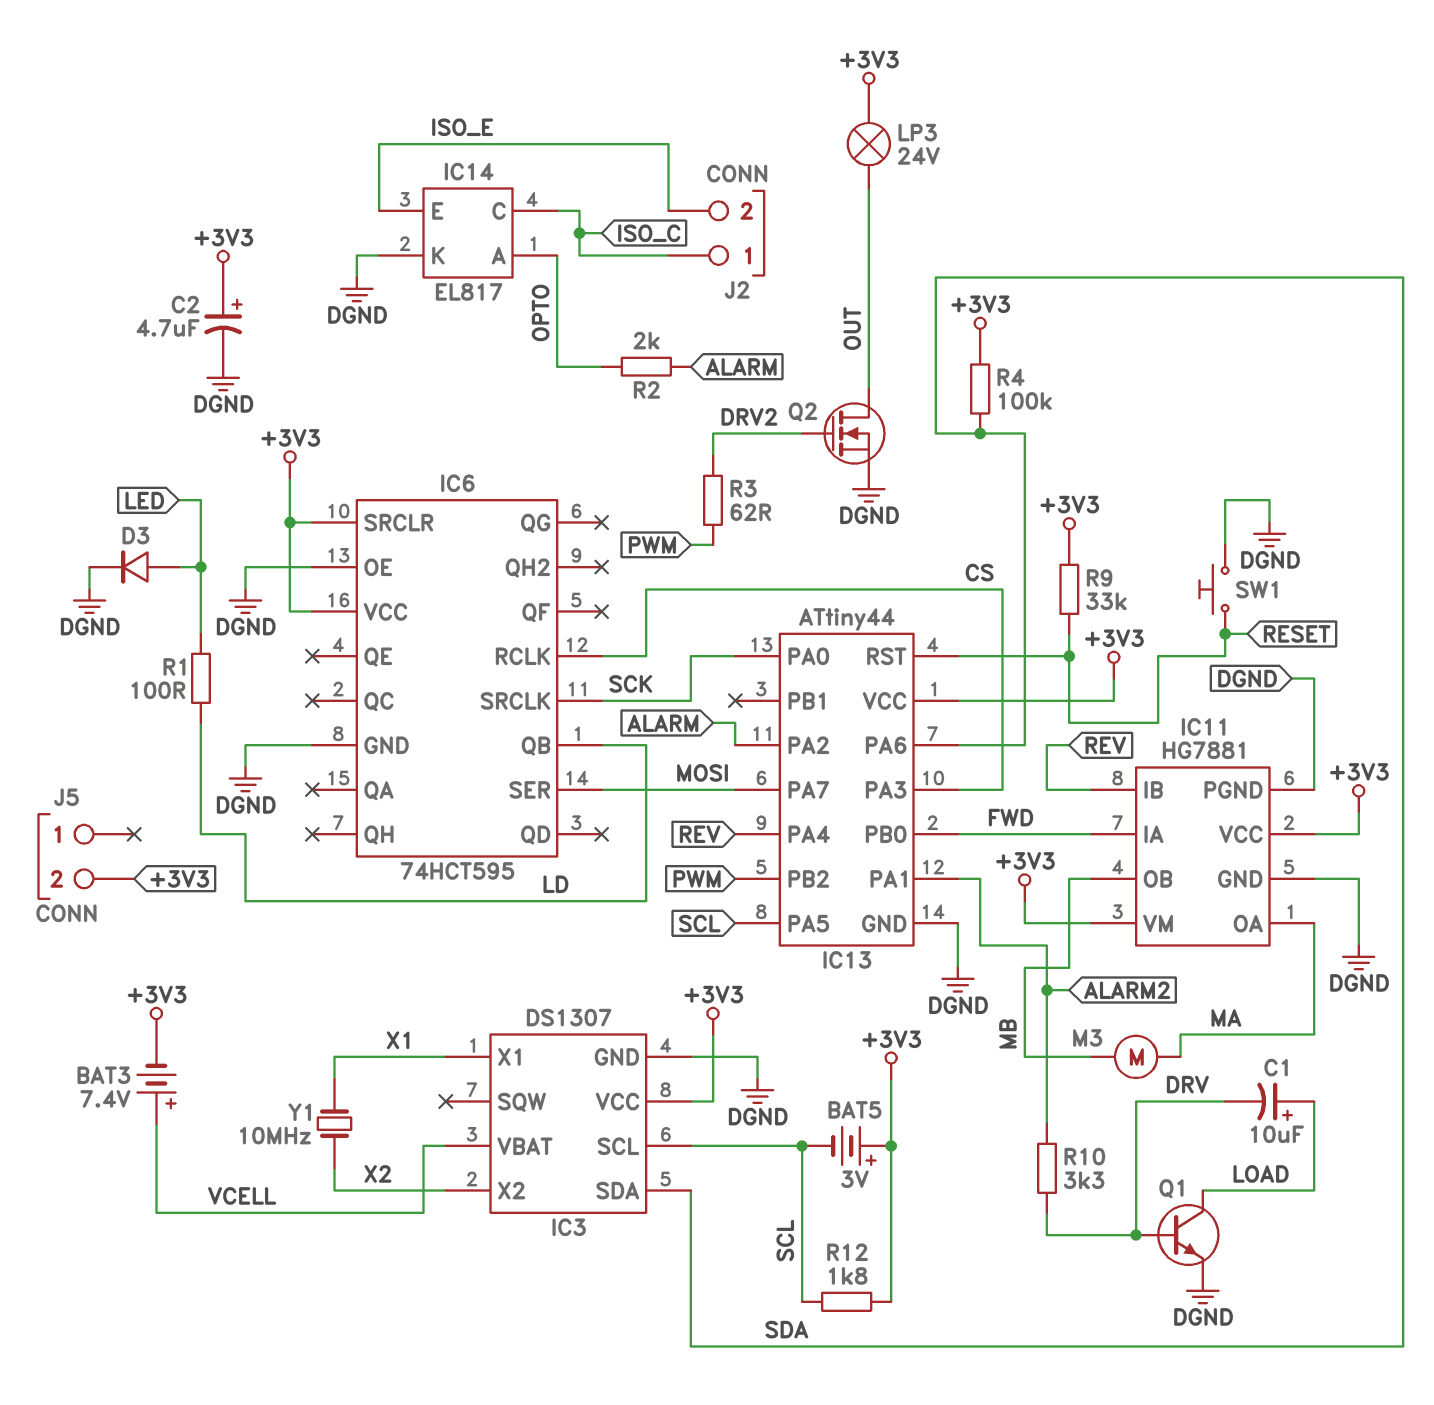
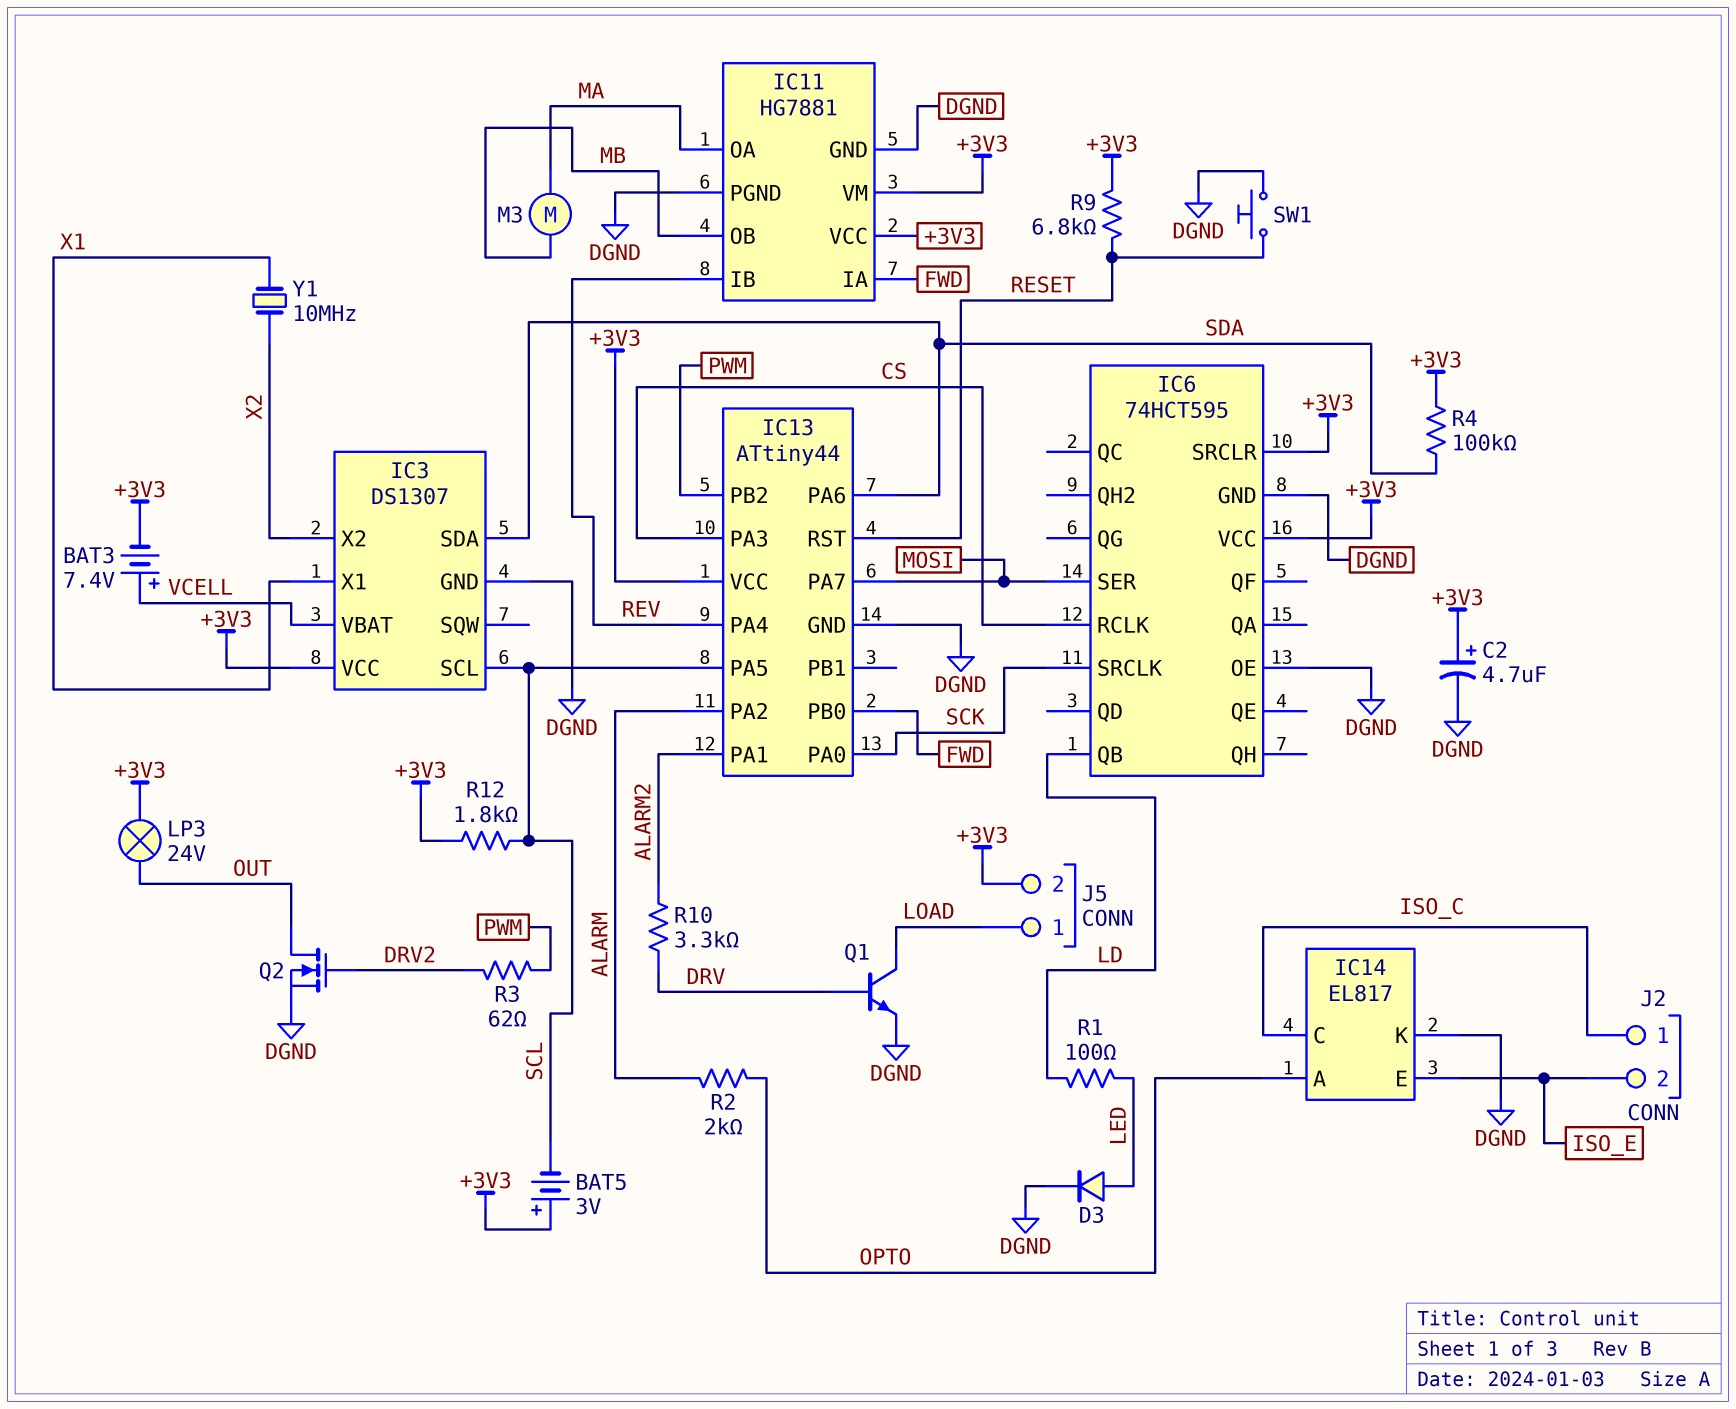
C1: 10uF (plus LOAD, minus DRV) -> none
J5 pin 1: none -> LOAD
R9: 33k (+3V3, RESET) -> 6.8k (+3V3, RESET)

